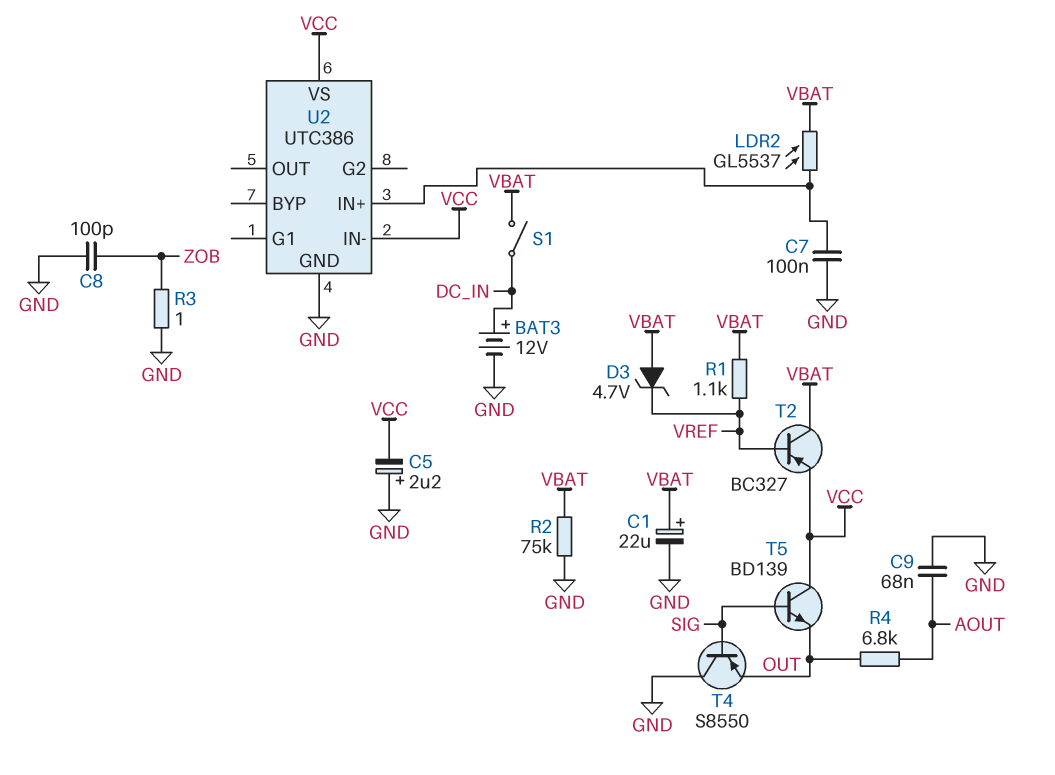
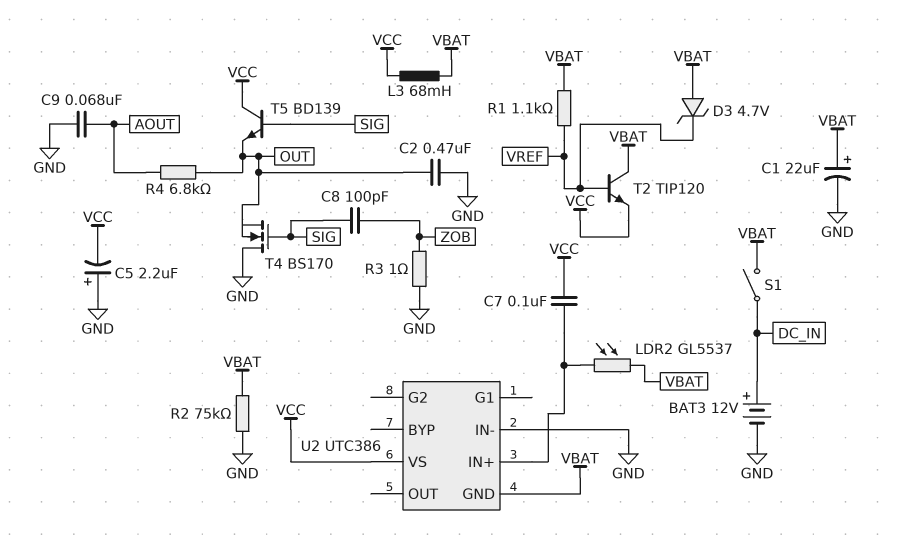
C2: none -> 470nF (GND, OUT)
C7: 100nF (GND, U2/IN+) -> 100nF (U2/IN+, VCC)
C8: 100pF (GND, ZOB) -> 100pF (SIG, ZOB)
L3: none -> 68mH (VBAT, VCC)
T2: PNP BC327 (B VREF, C VBAT, E VCC) -> NPN TIP120 (B VREF, C VBAT, E VCC)
T4: PNP S8550 (B SIG, C GND, E OUT) -> NMOS BS170 (G SIG, D GND, S OUT)
U2 pin GND: GND -> VBAT
U2 pin IN-: VCC -> GND

